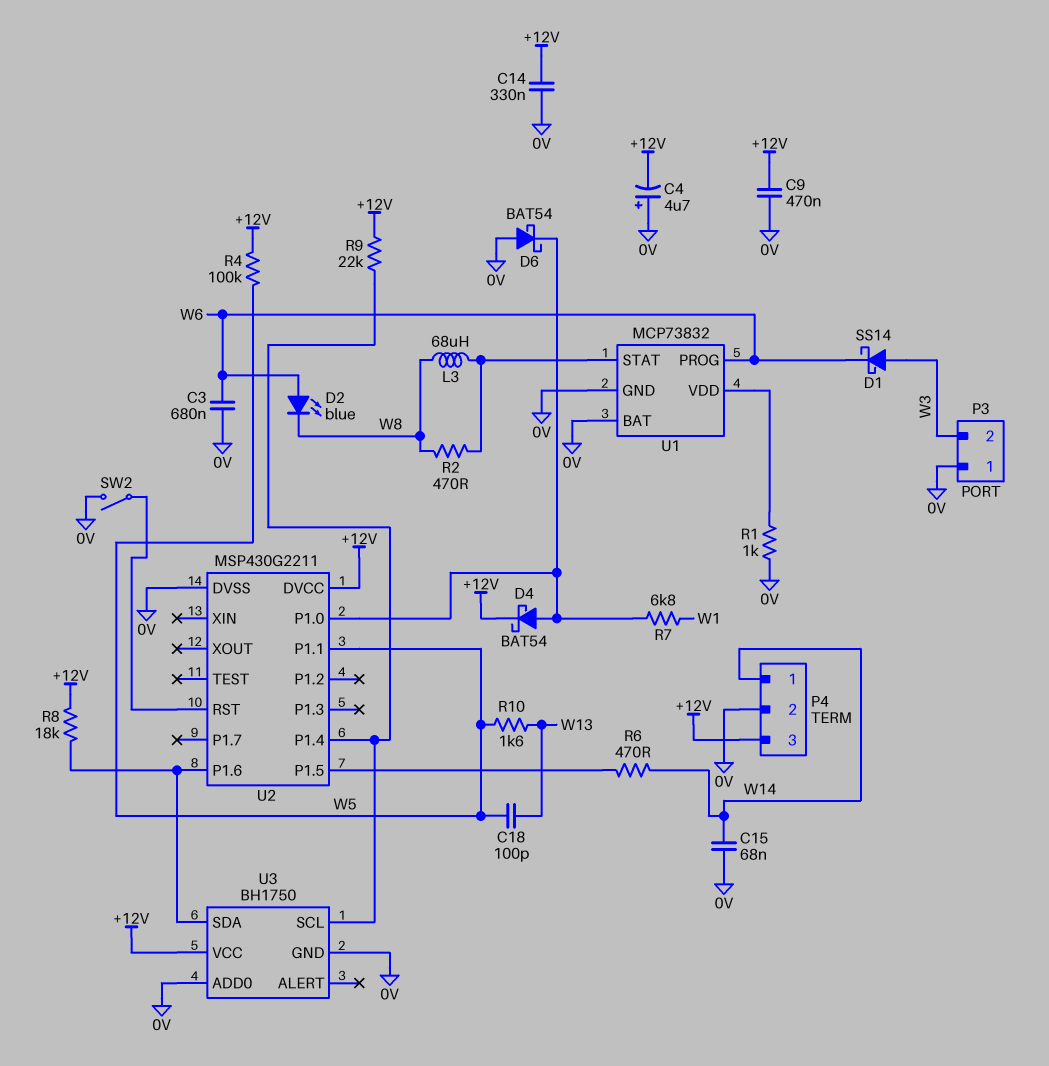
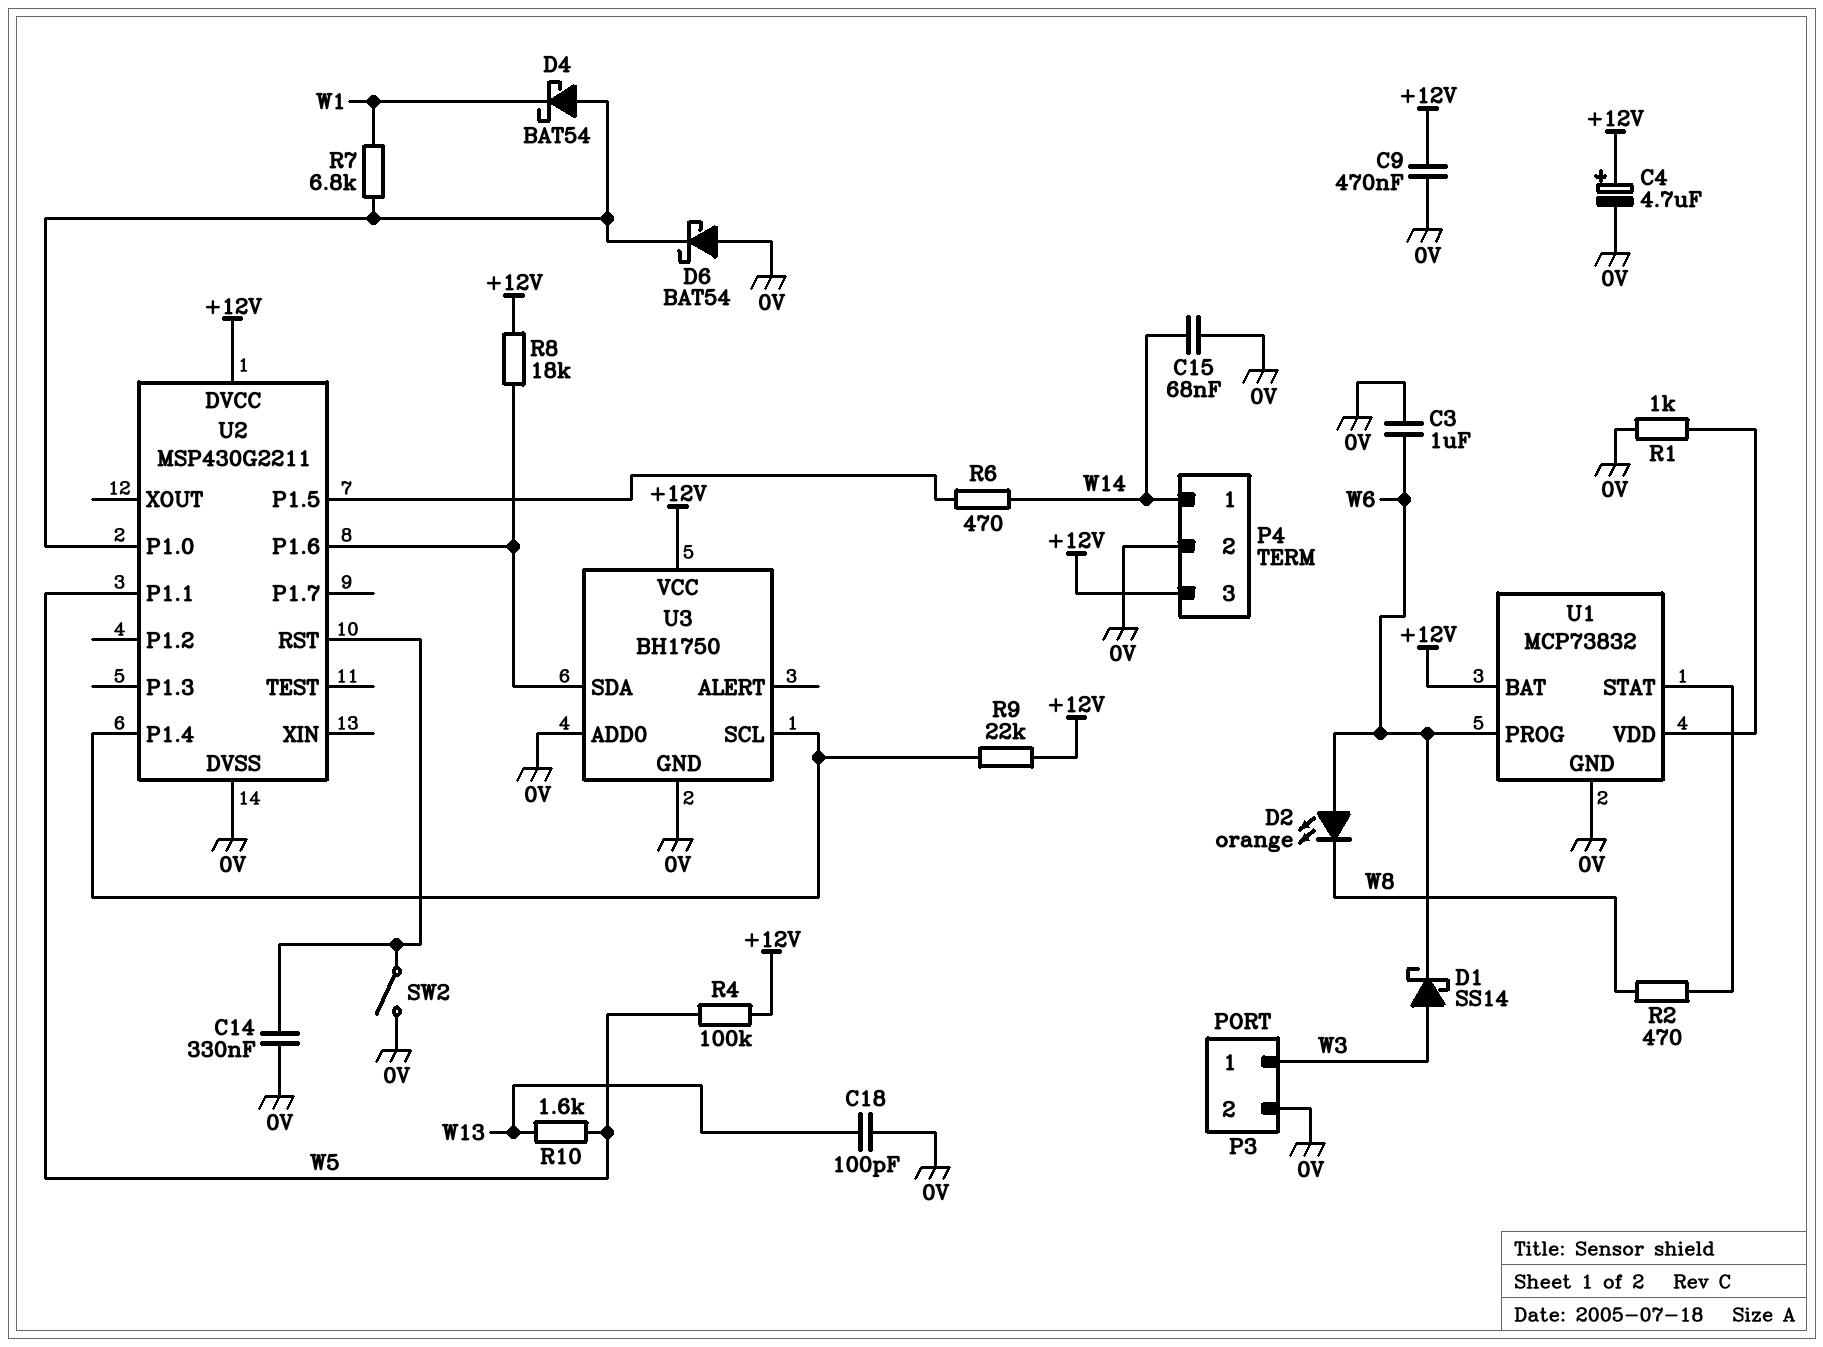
C3: 680nF (0V, W6) -> 1uF (0V, W6)
C4: 4.7uF (plus 0V, minus +12V) -> 4.7uF (plus +12V, minus 0V)
C14: 330nF (+12V, 0V) -> 330nF (0V, U2/RST)
C18: 100pF (W5, W13) -> 100pF (0V, W13)
D2: LED blue (A W6, K W8) -> LED orange (A W6, K W8)
D4: schottky BAT54 (A U2/P1.0, K +12V) -> schottky BAT54 (A U2/P1.0, K W1)
L3: 68uH (U1/STAT, W8) -> none
P3 pin 1: 0V -> W3
P3 pin 2: W3 -> 0V
U1 pin BAT: 0V -> +12V

